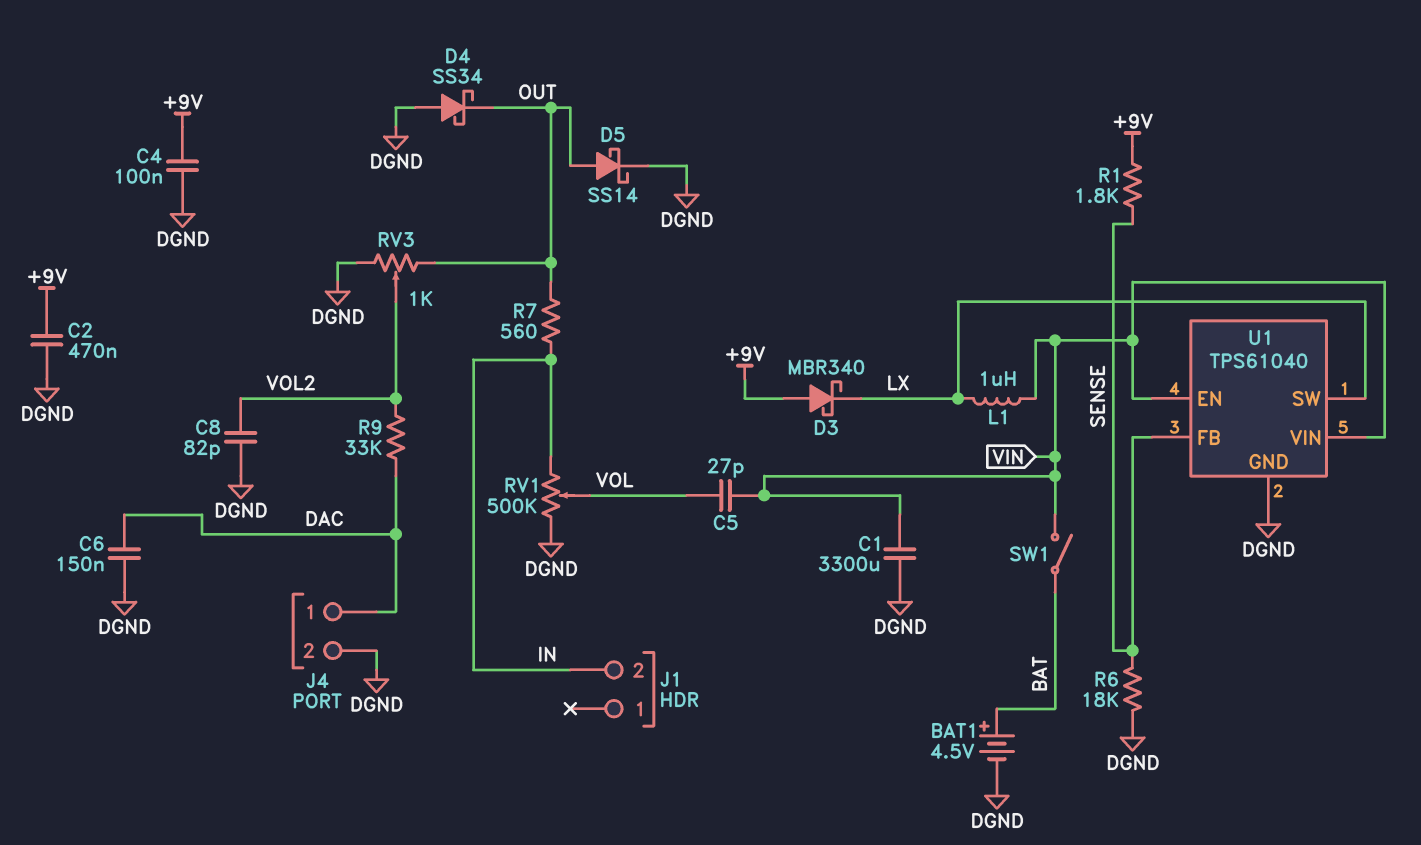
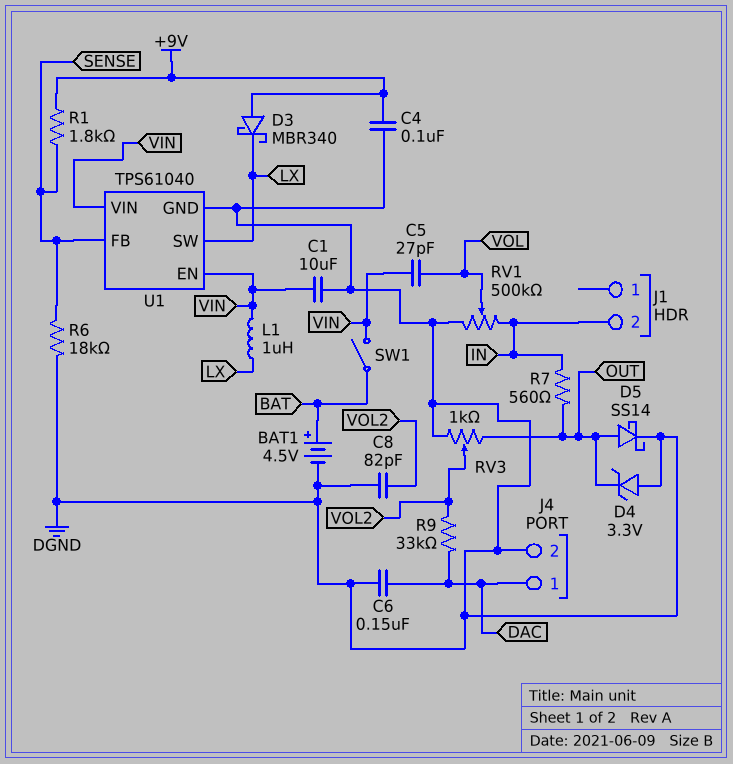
C1: 3300uF (DGND, VIN) -> 10uF (DGND, VIN)
C2: 470nF (+9V, DGND) -> none
D4: schottky SS34 (A DGND, K OUT) -> zener 3.3V (A DGND, K OUT)

